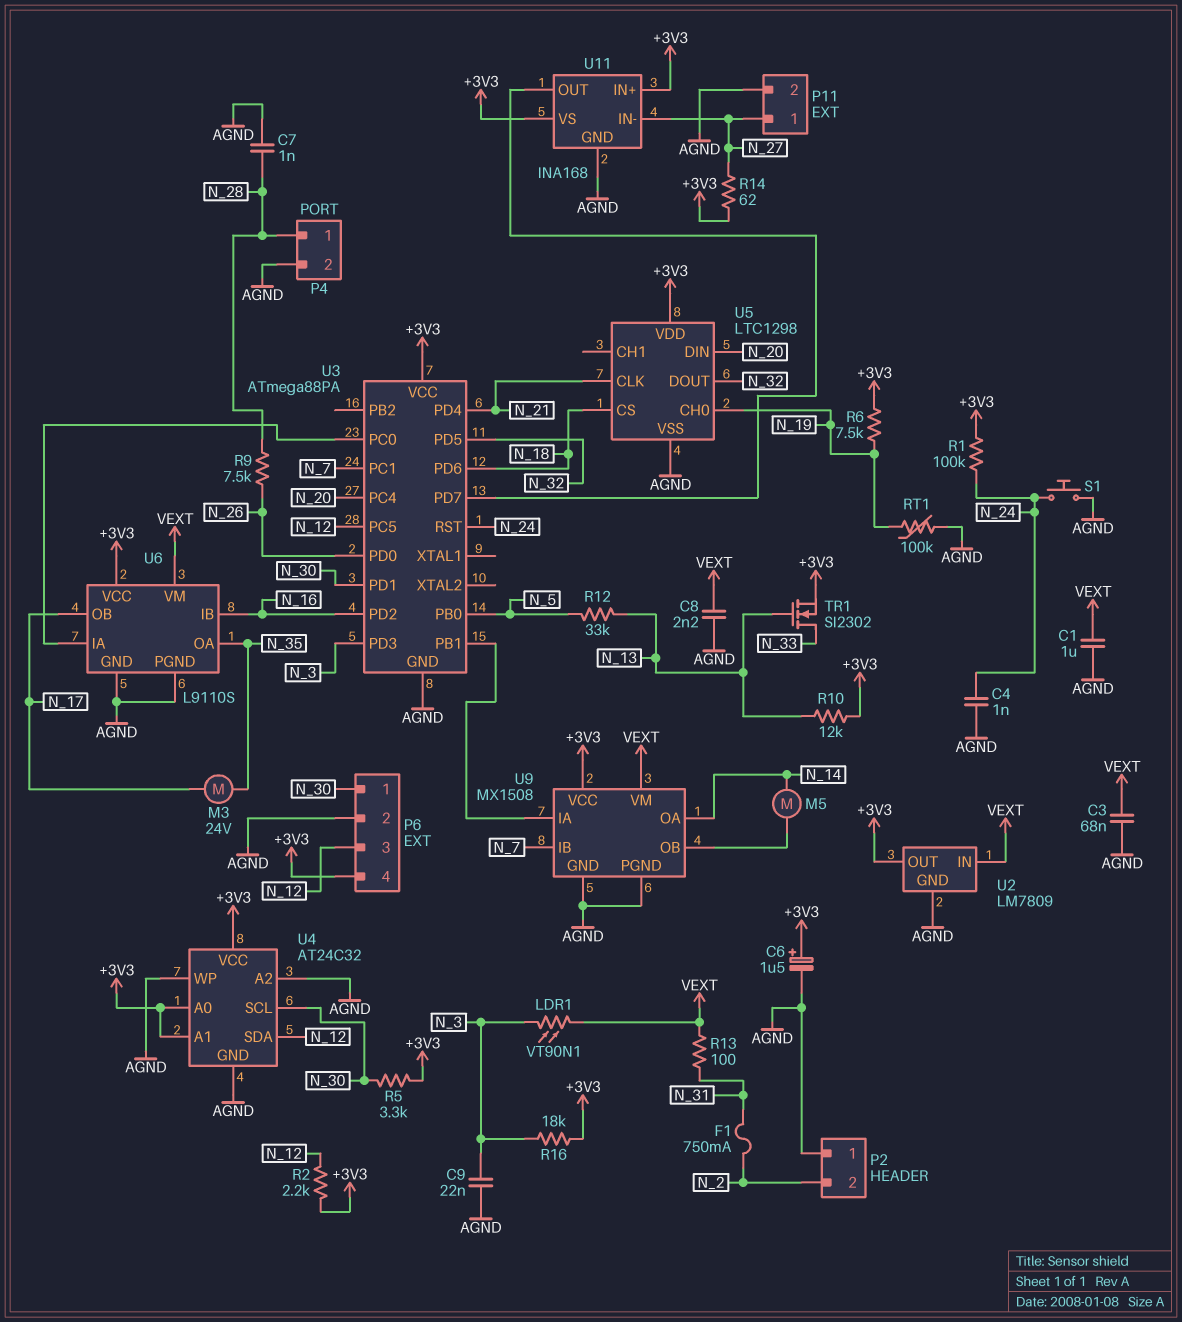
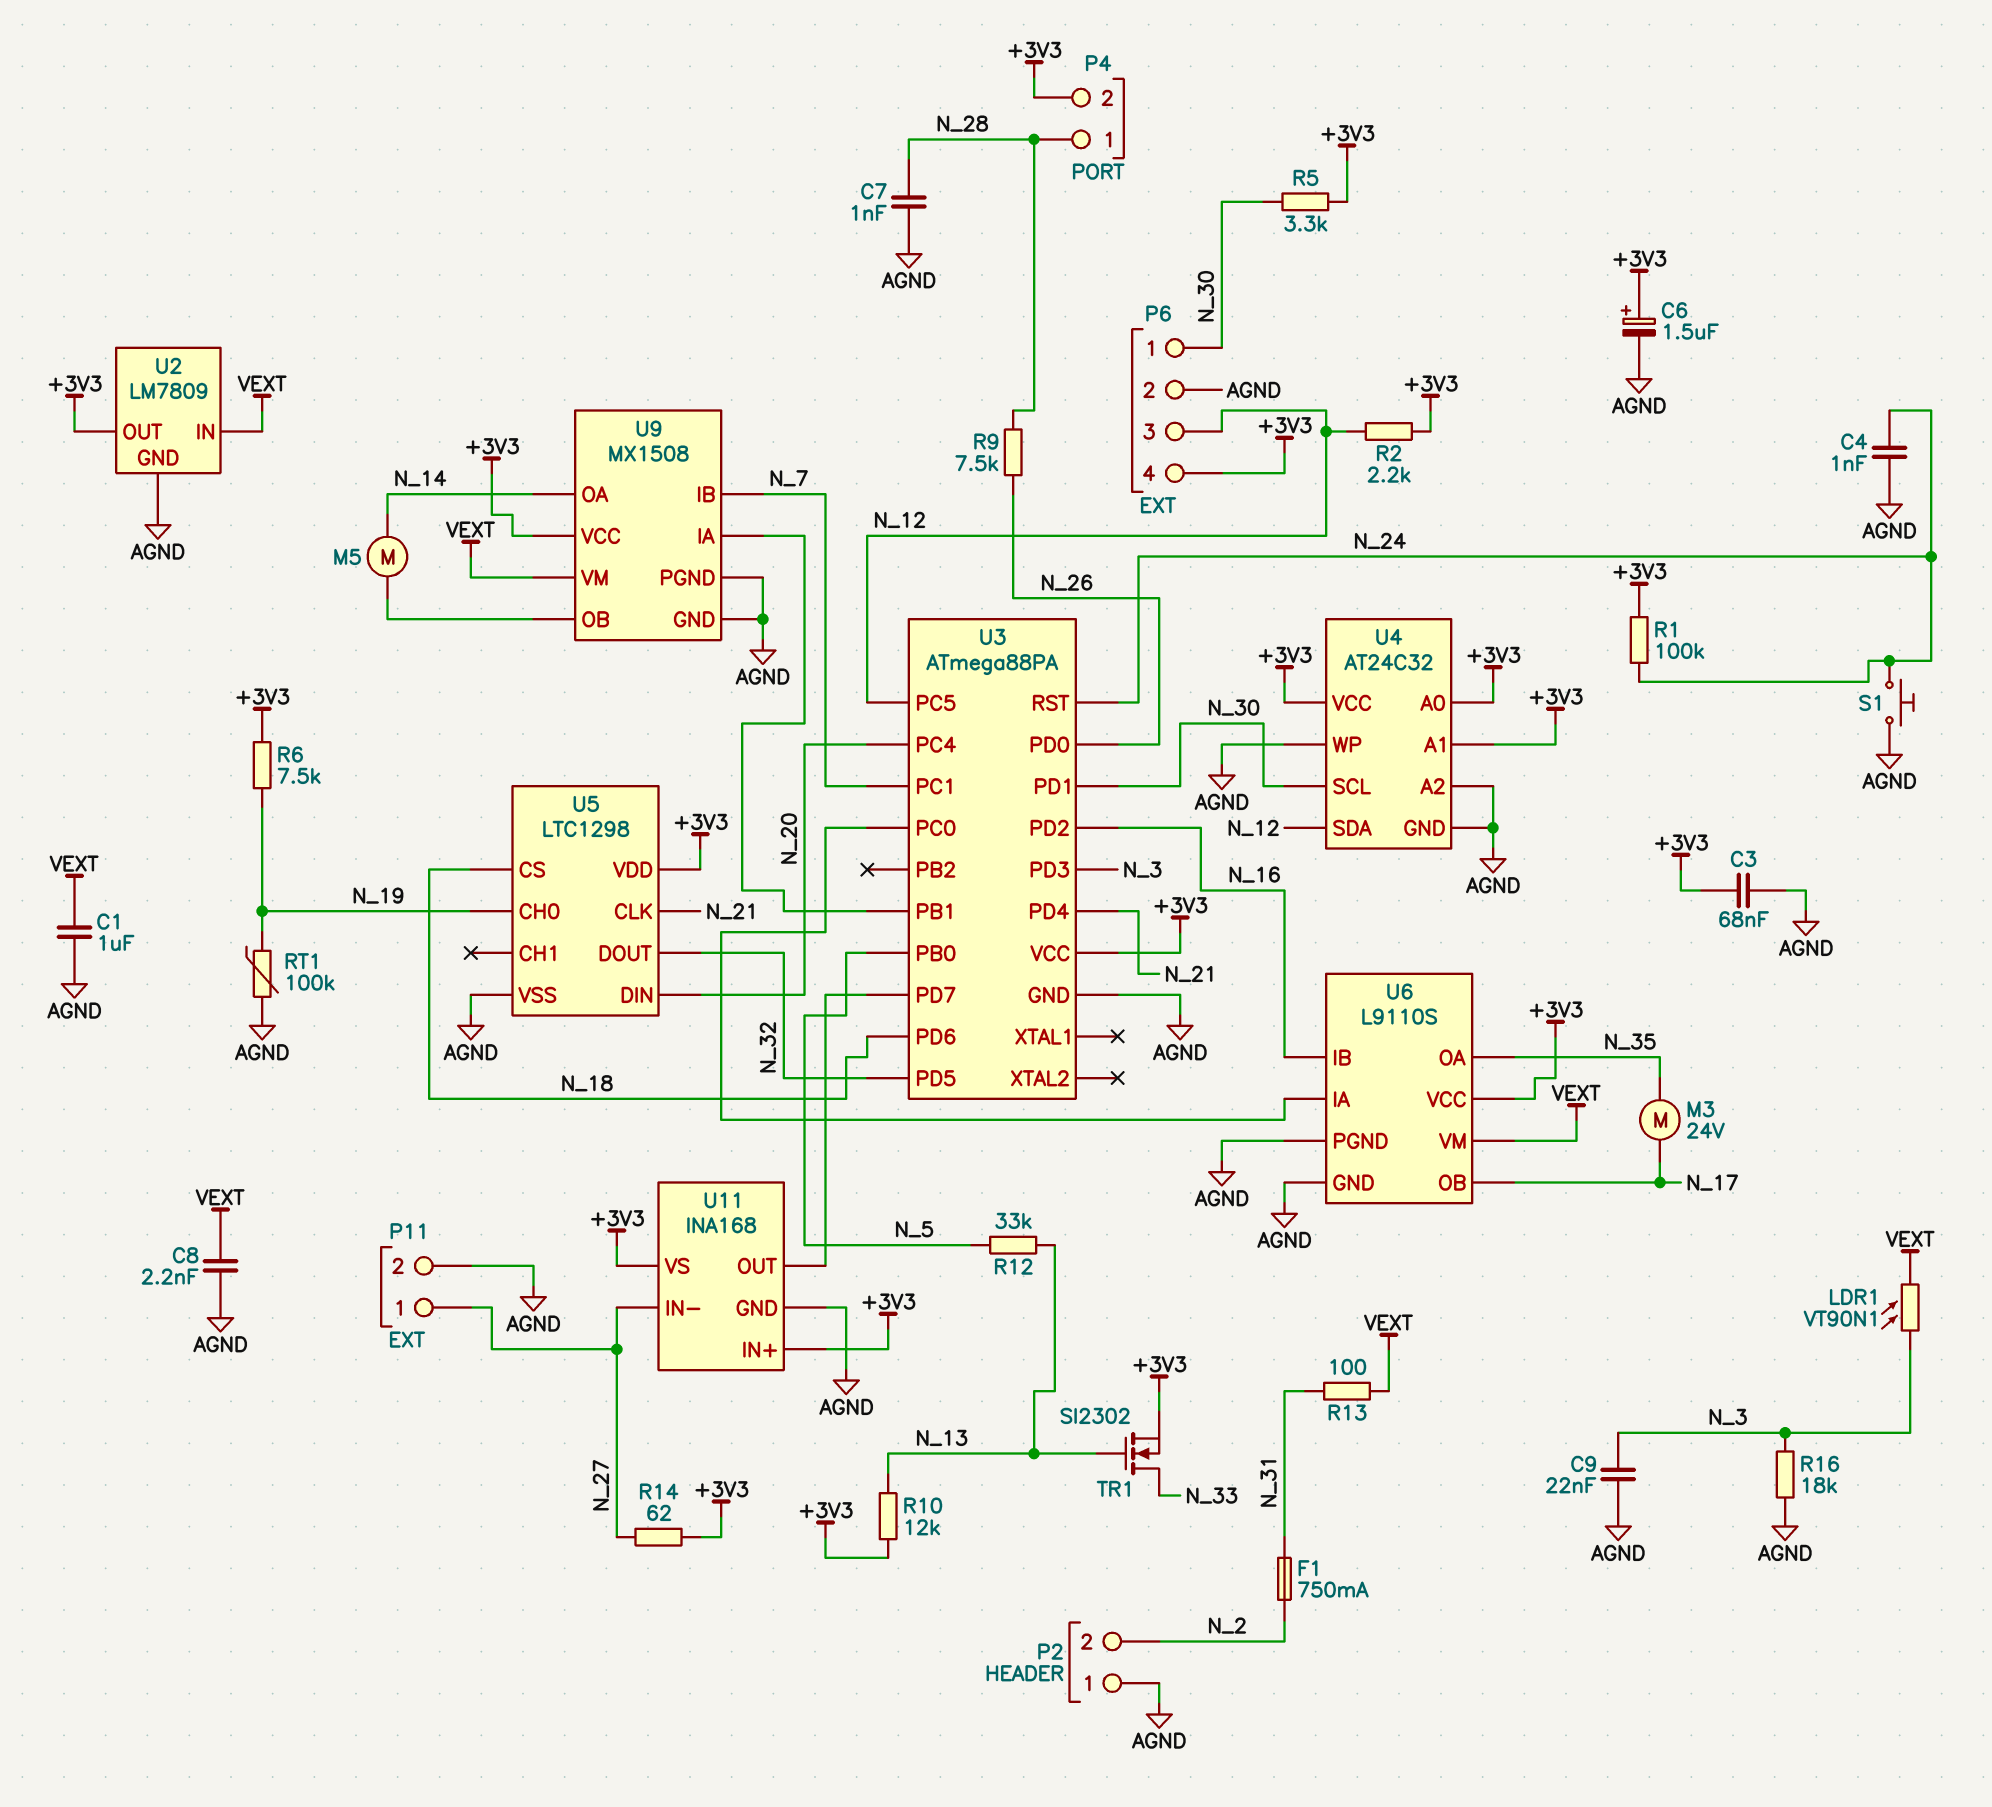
C3: 68nF (AGND, VEXT) -> 68nF (+3V3, AGND)
P4 pin 2: AGND -> +3V3
R16: 18k (+3V3, N_3) -> 18k (AGND, N_3)

